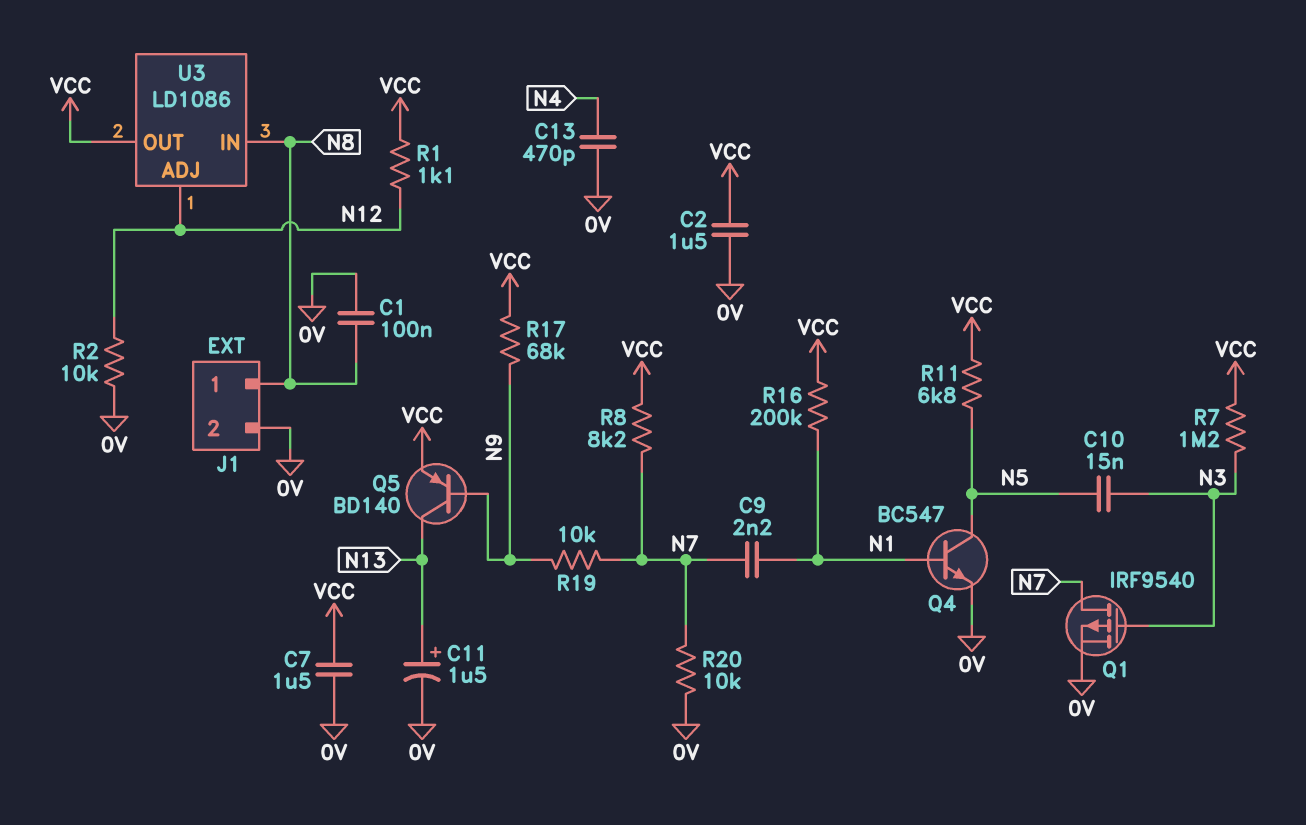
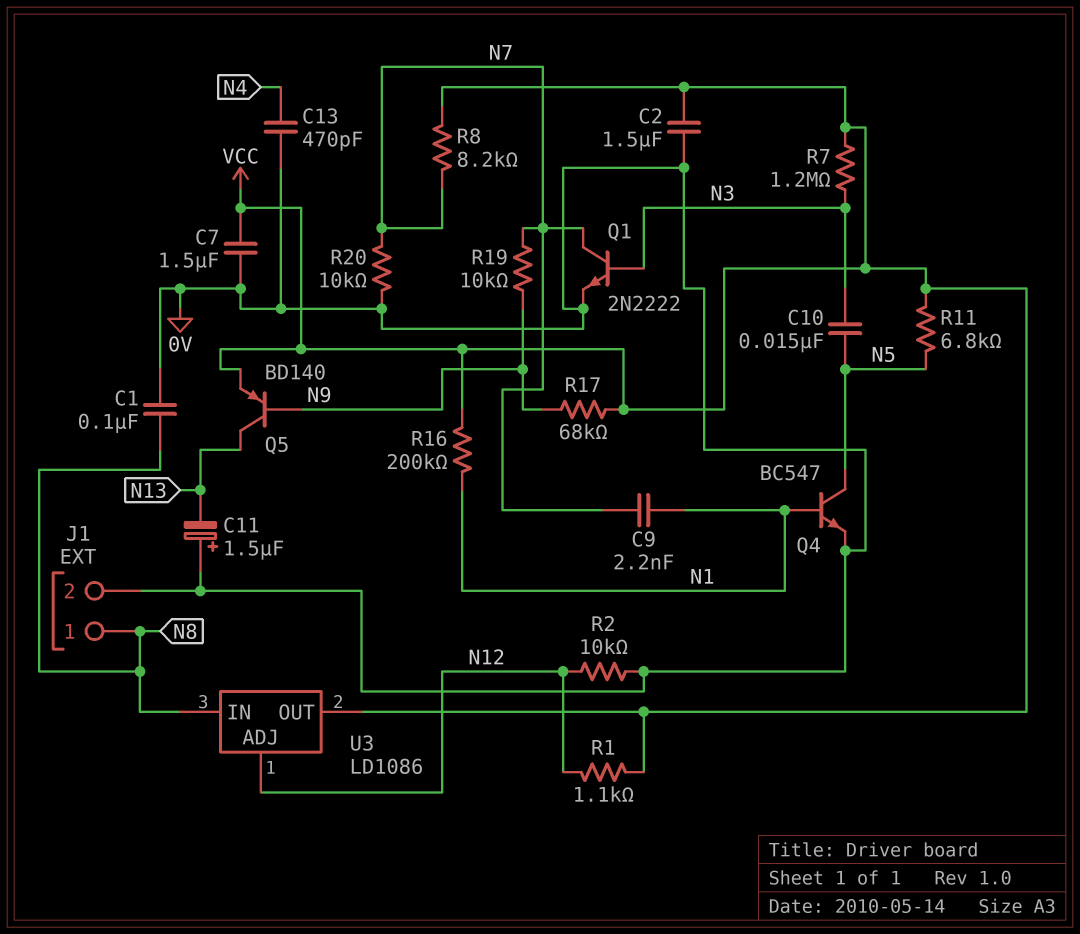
C11: 1.5uF (plus N13, minus 0V) -> 1.5uF (plus 0V, minus N13)
Q1: PMOS IRF9540 (G N3, D N7, S 0V) -> NPN 2N2222 (B N3, C N7, E 0V)

